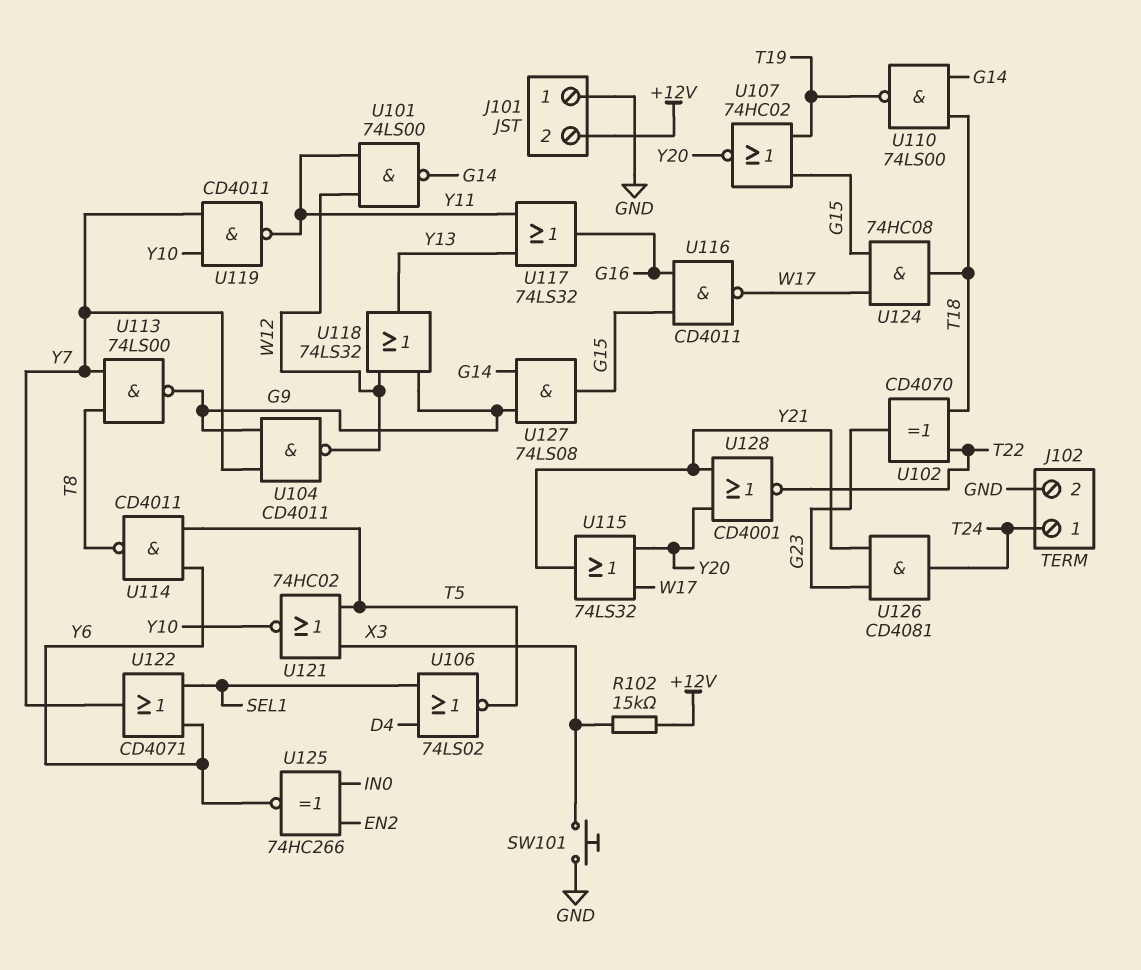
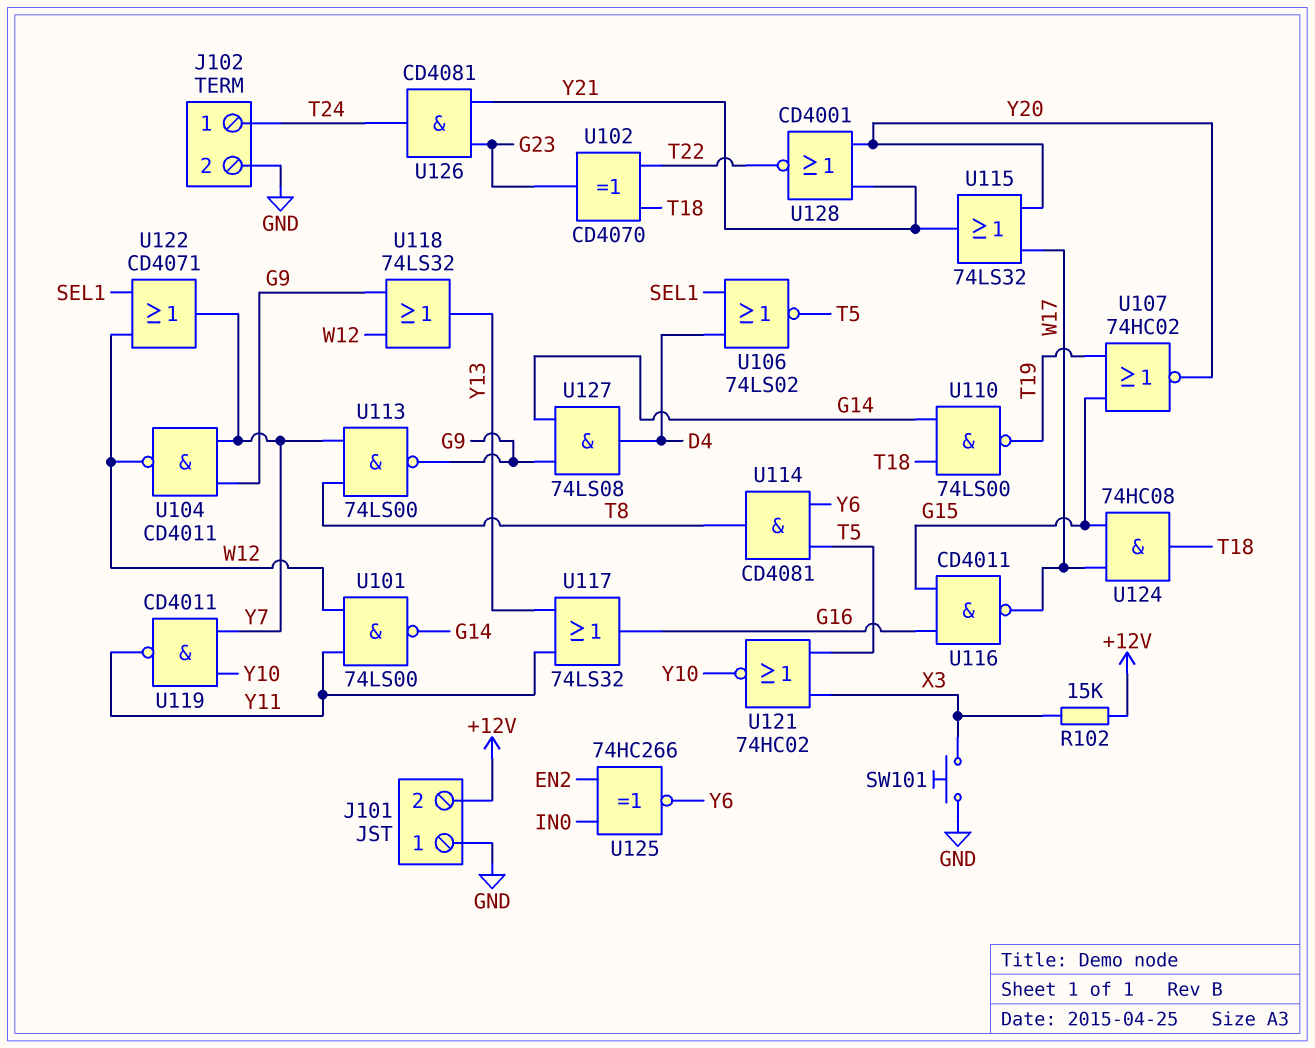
U114: NAND CD4011 (in T5, in Y6, out T8) -> AND CD4081 (in T5, in Y6, out T8)
U122: OR CD4071 (in SEL1, in Y6, out Y7) -> OR CD4071 (in SEL1, in W12, out Y7)
U127: AND 74LS08 (in G9, in G14, out G15) -> AND 74LS08 (in G9, in G14, out D4)

